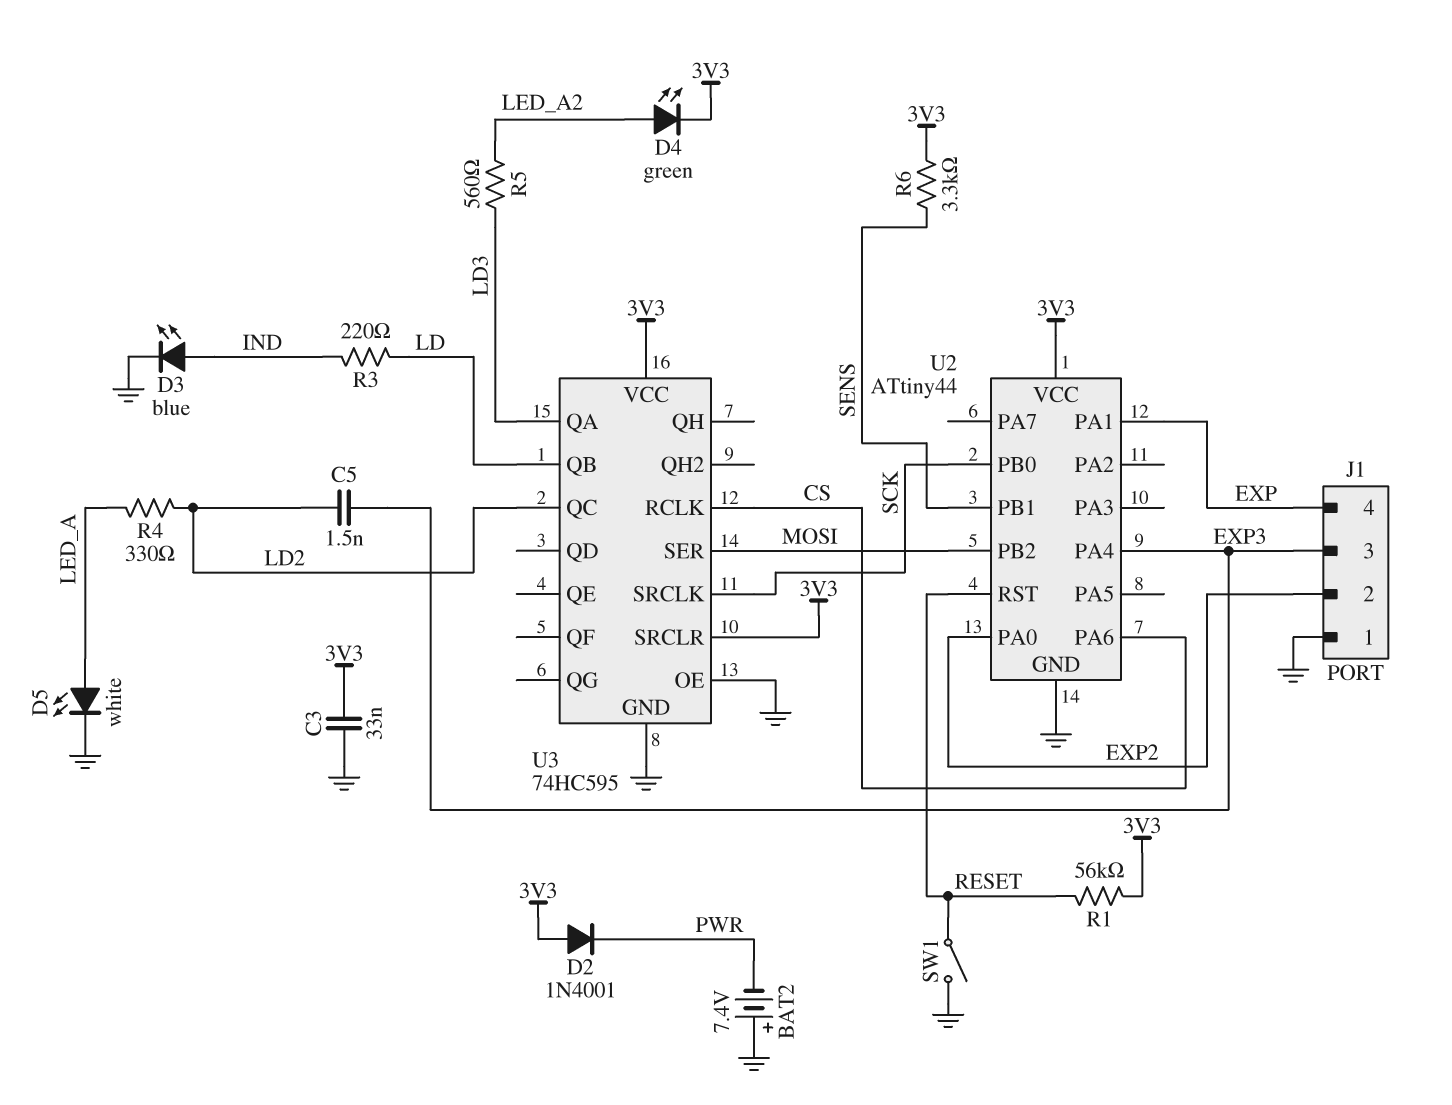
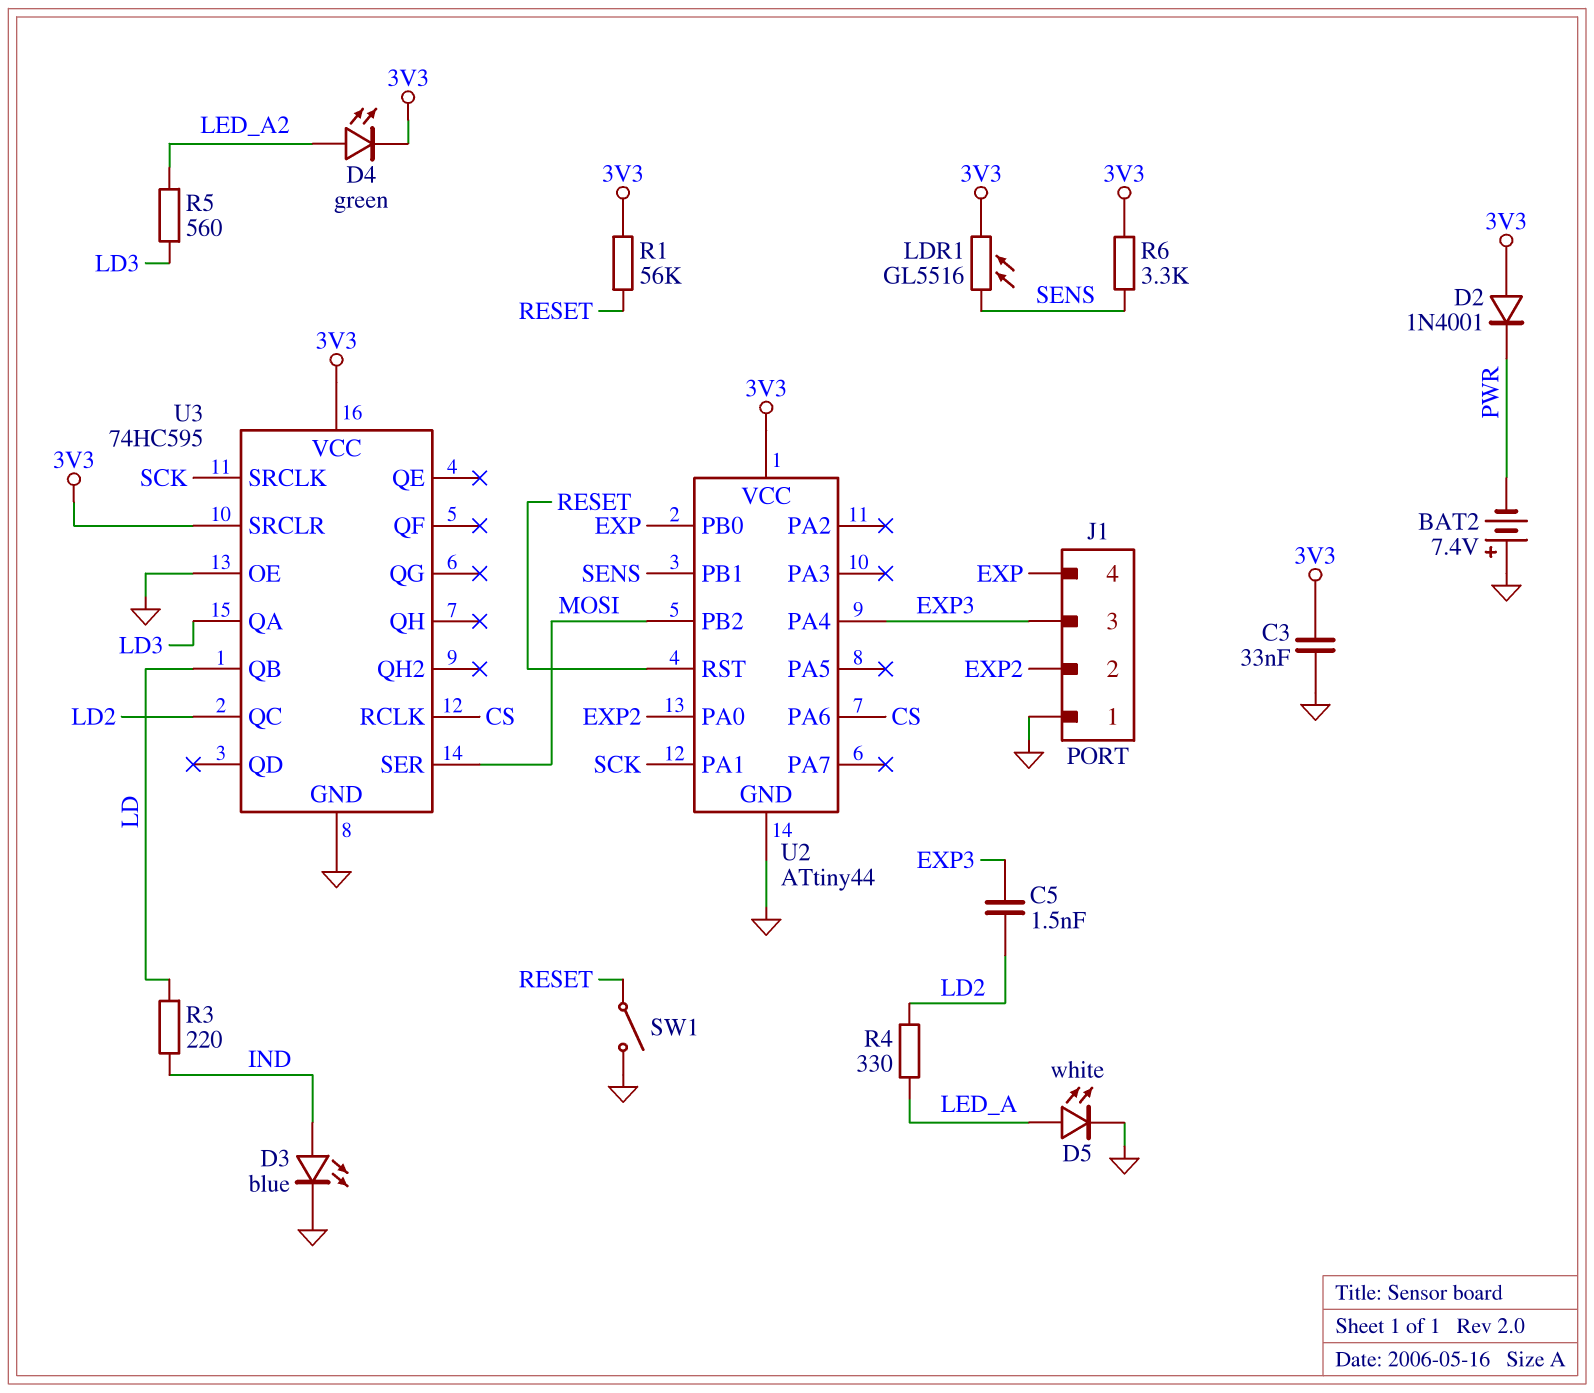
LDR1: none -> GL5516 (3V3, SENS)
U2 pin PA1: EXP -> SCK
U2 pin PB0: SCK -> EXP

